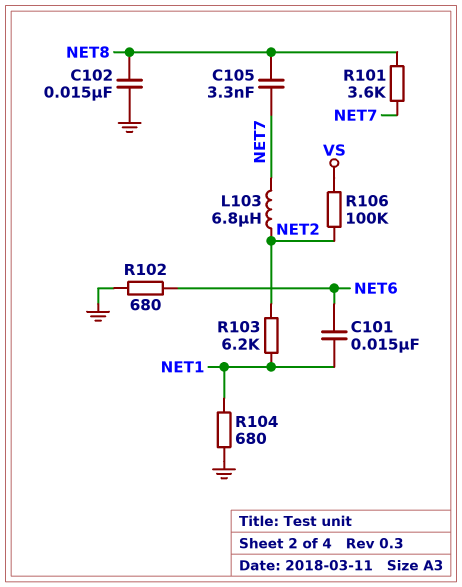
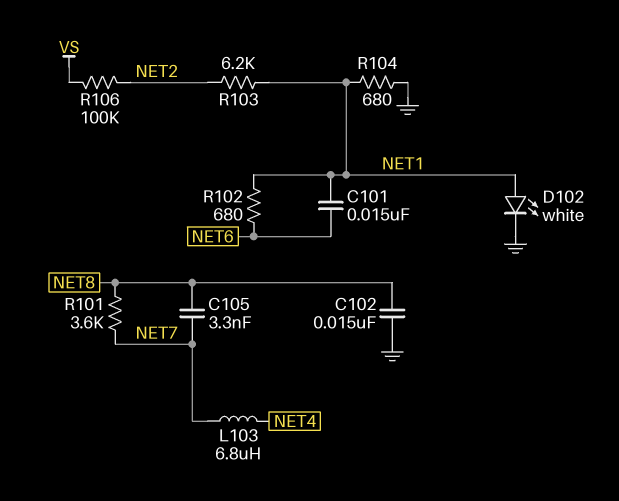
D102: none -> LED white (A NET1, K GND)
L103: 6.8uH (NET2, NET7) -> 6.8uH (NET4, NET7)
R102: 680 (GND, NET6) -> 680 (NET1, NET6)

